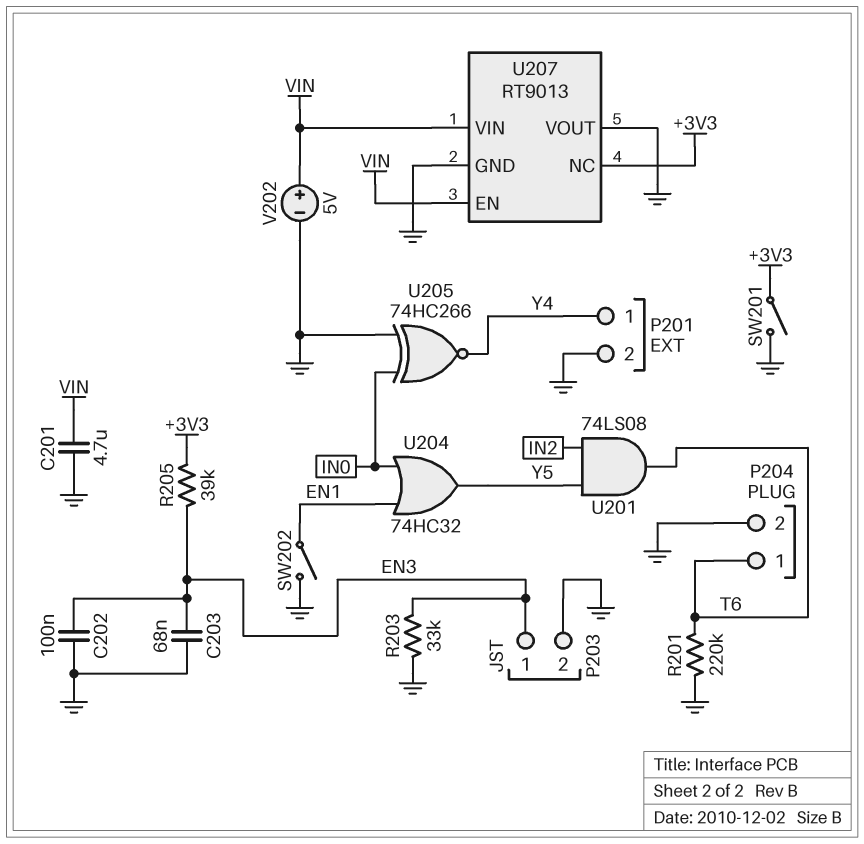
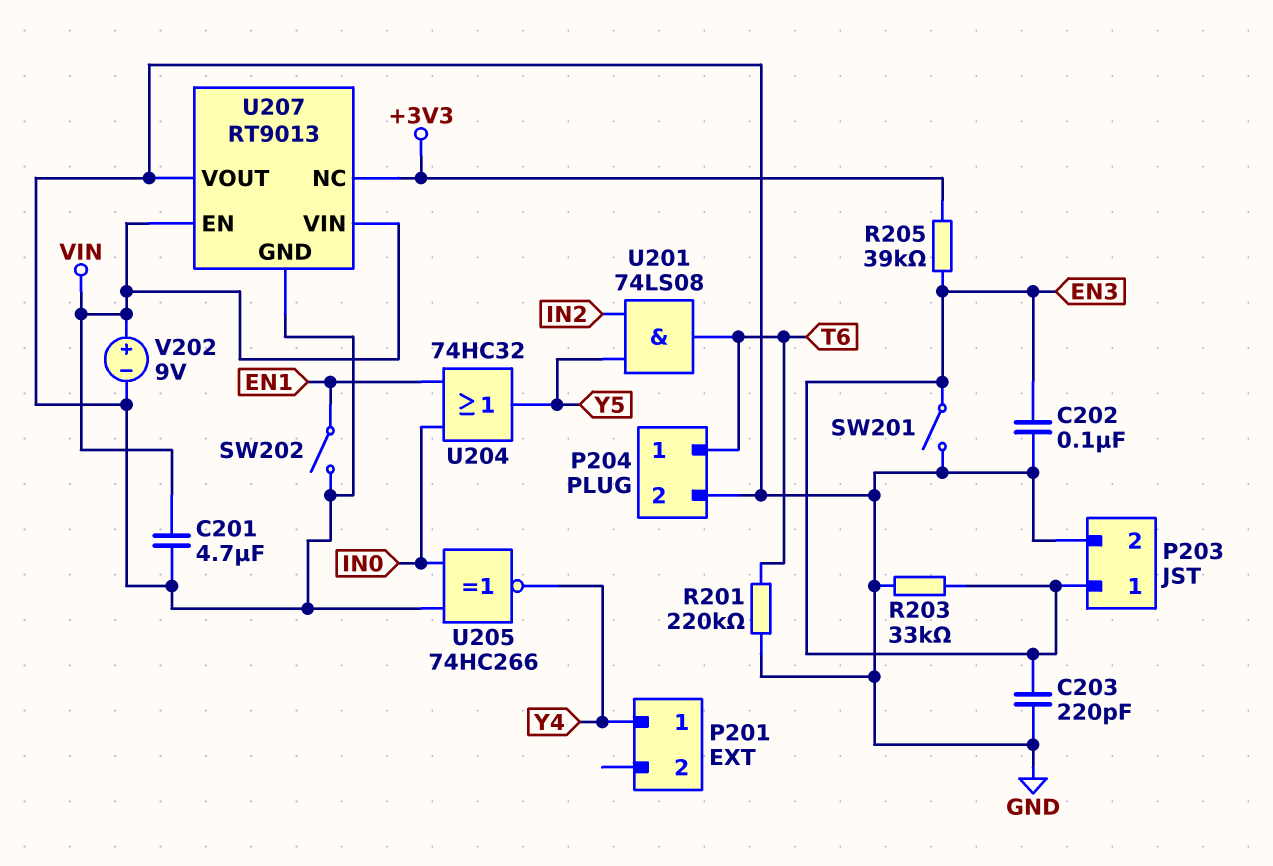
C203: 68nF (EN3, GND) -> 220pF (EN3, GND)
P201 pin 2: GND -> none
SW201: switch (+3V3, GND) -> switch (EN3, GND)
V202: 5V (plus VIN, minus GND) -> 9V (plus VIN, minus GND)

